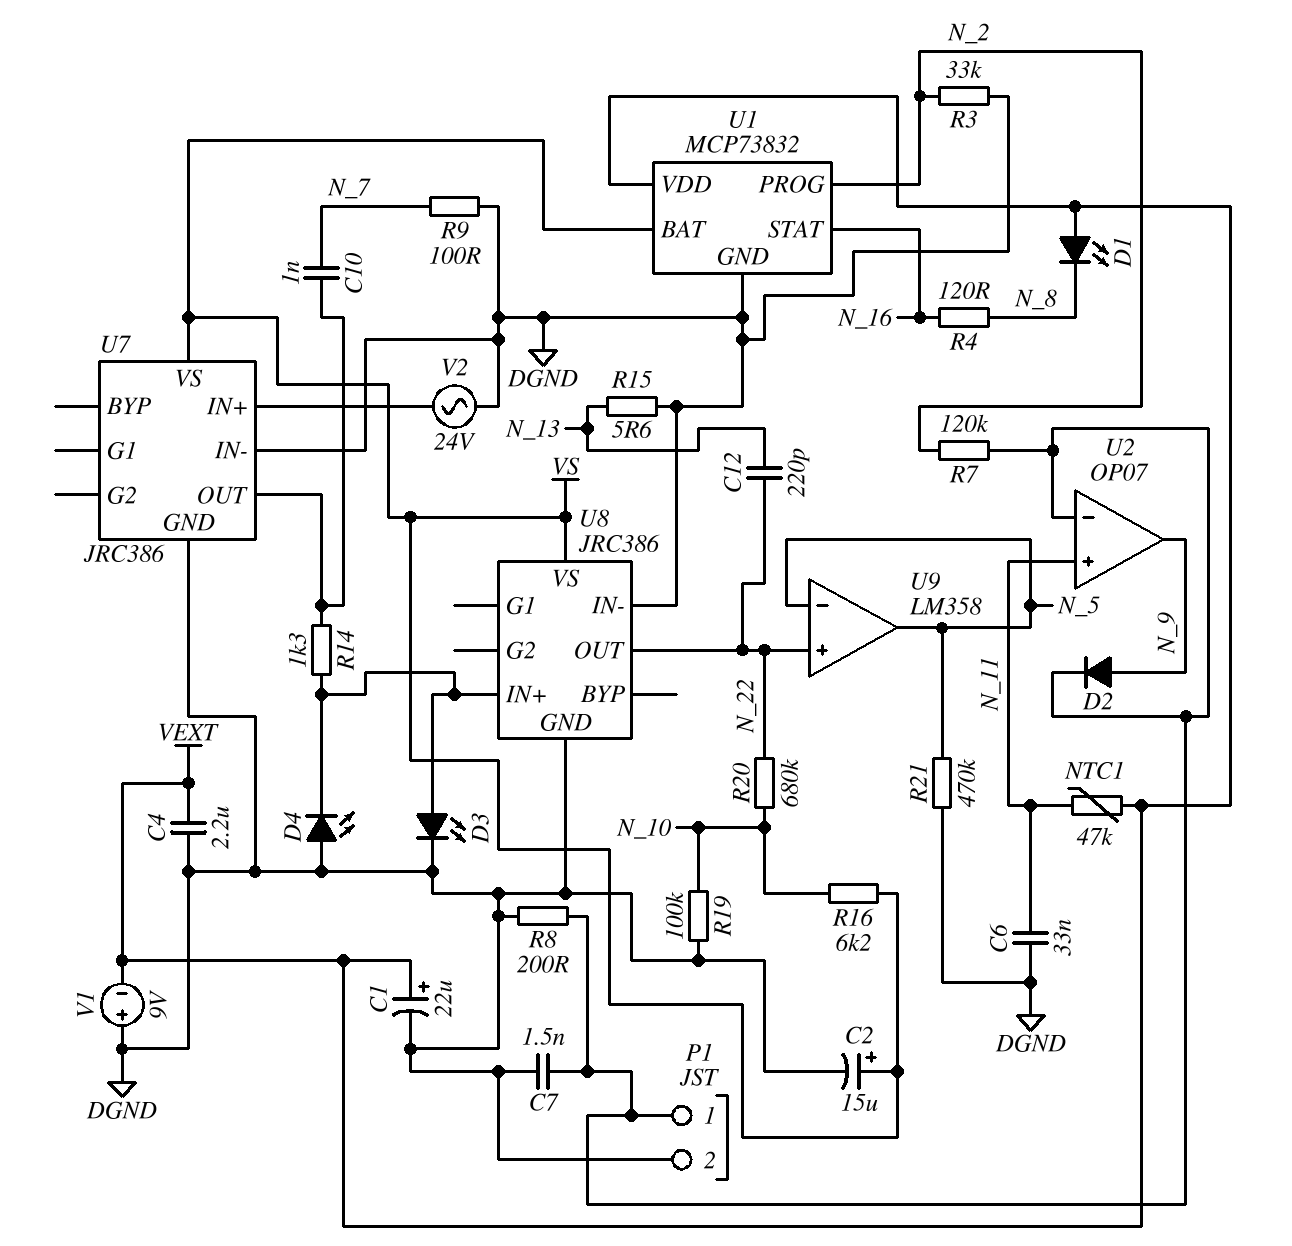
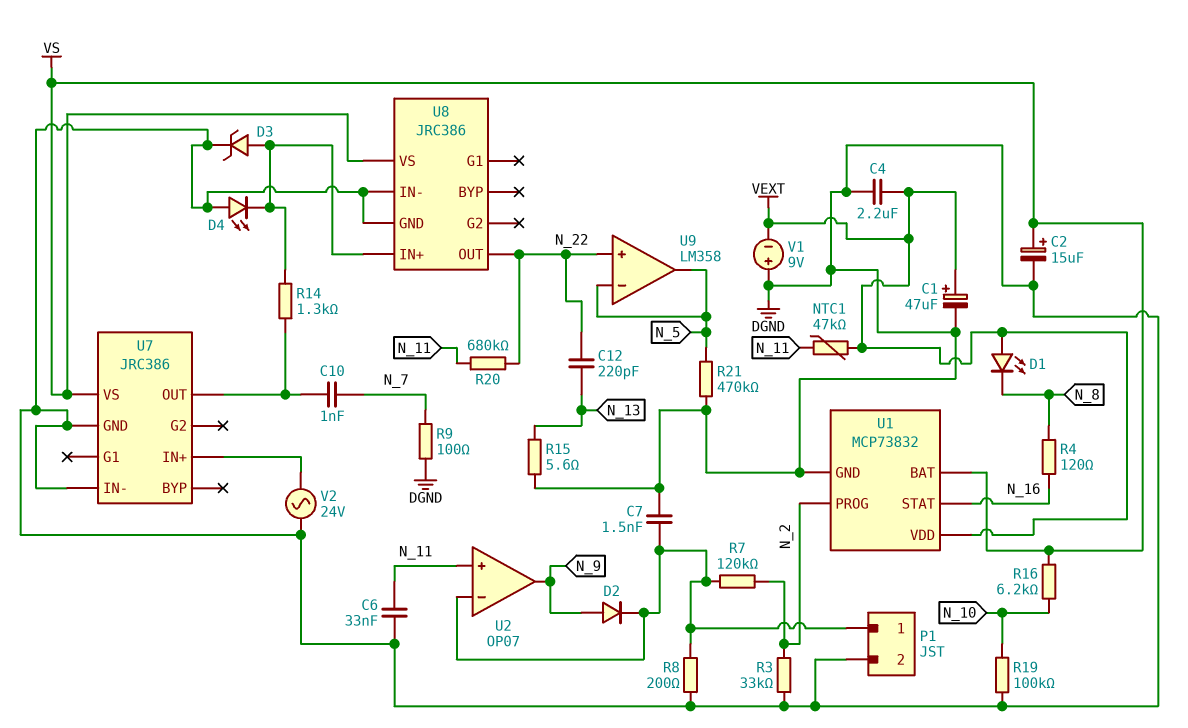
C1: 22uF (plus VEXT, minus DGND) -> 47uF (plus VEXT, minus DGND)
D3: LED (A U8/IN+, K DGND) -> zener (A U8/IN+, K DGND)
R20: 680k (N_10, N_22) -> 680k (N_11, N_22)

